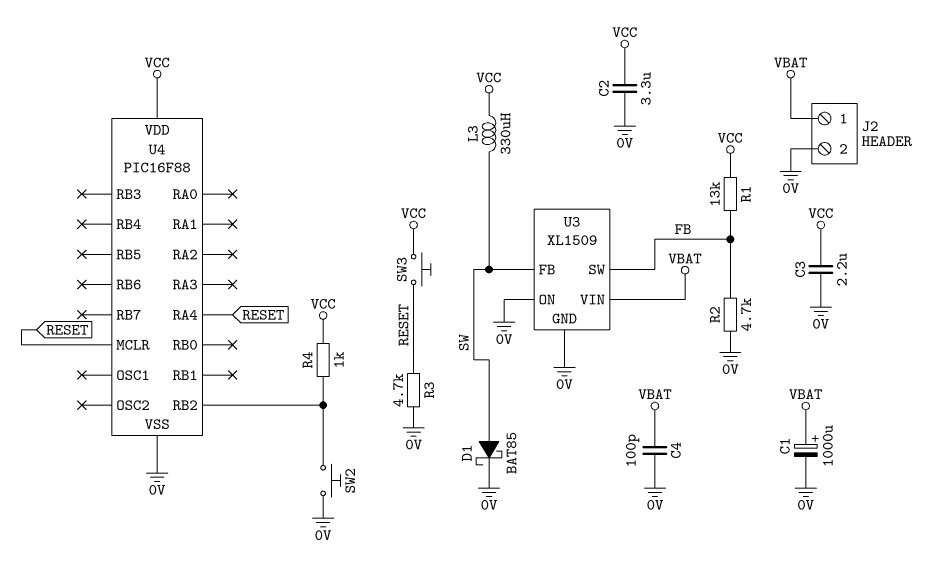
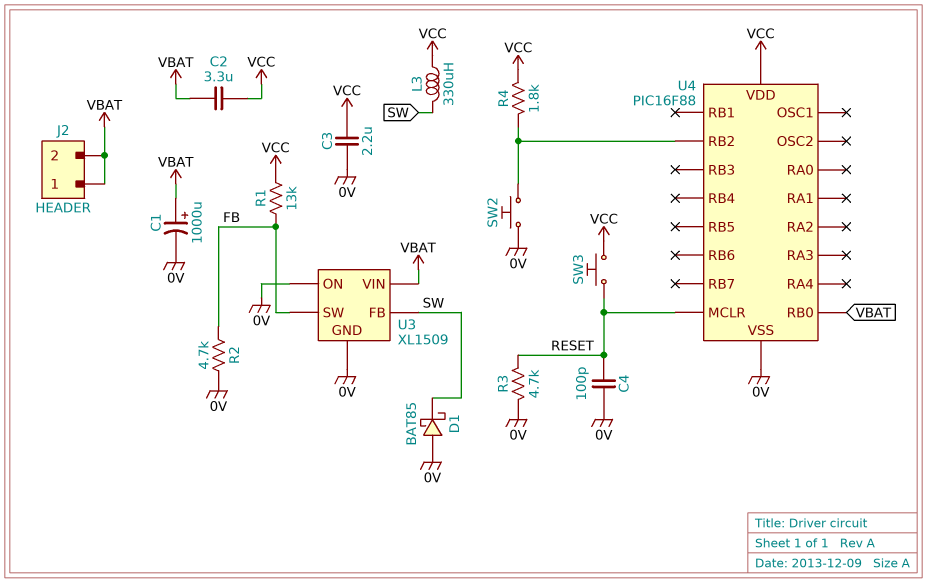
C2: 3.3uF (0V, VCC) -> 3.3uF (VBAT, VCC)
C4: 100pF (0V, VBAT) -> 100pF (0V, RESET)
D1: schottky BAT85 (A SW, K 0V) -> schottky BAT85 (A 0V, K SW)
J2 pin 2: 0V -> VBAT
R4: 1k (U4/RB2, VCC) -> 1.8k (U4/RB2, VCC)
U4 pin RA4: RESET -> none
U4 pin RB0: none -> VBAT

